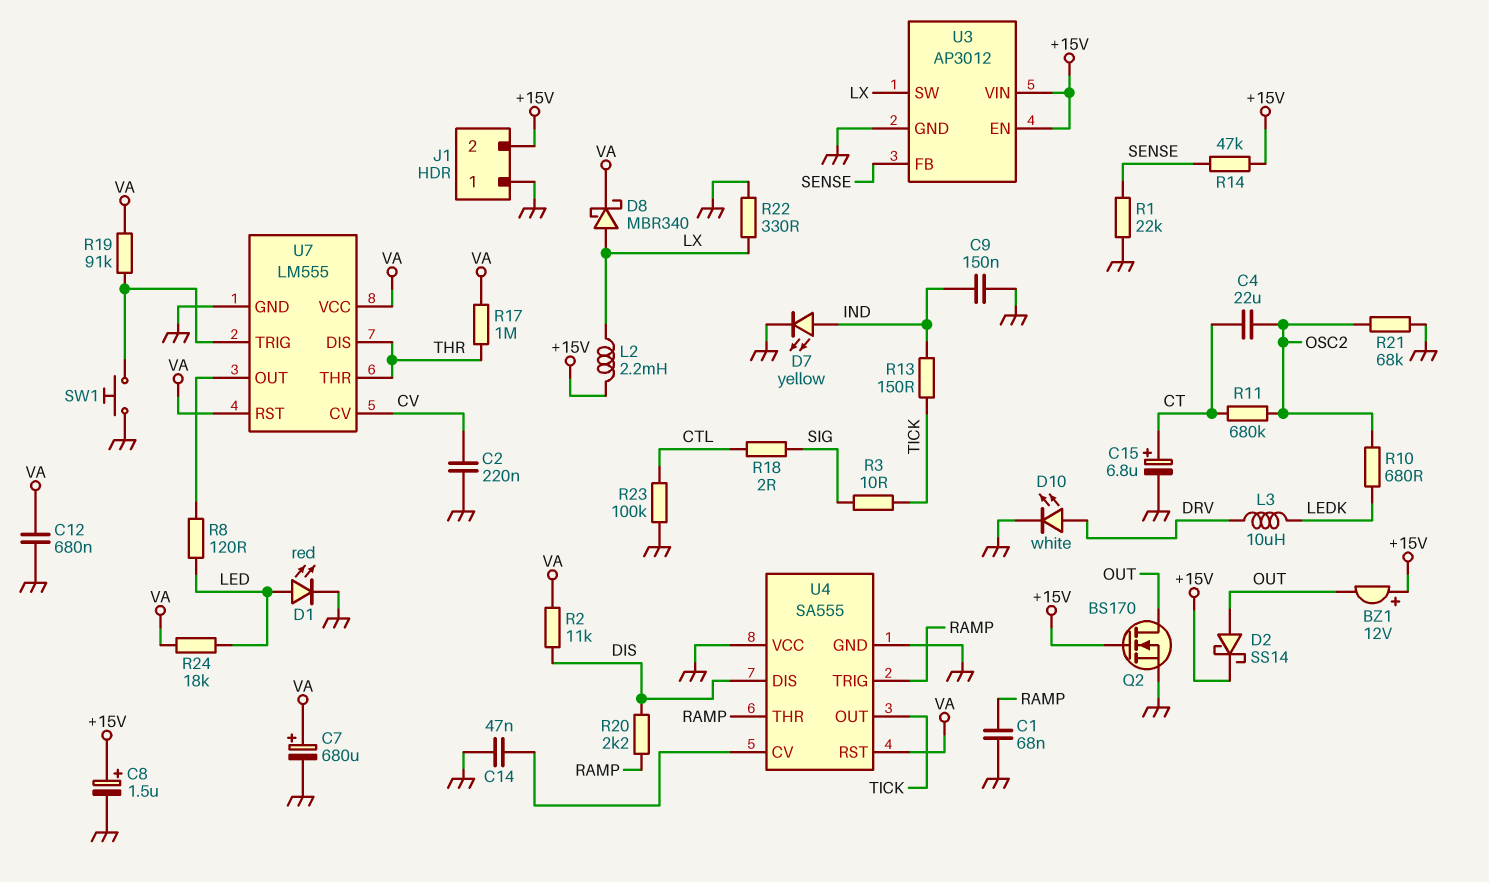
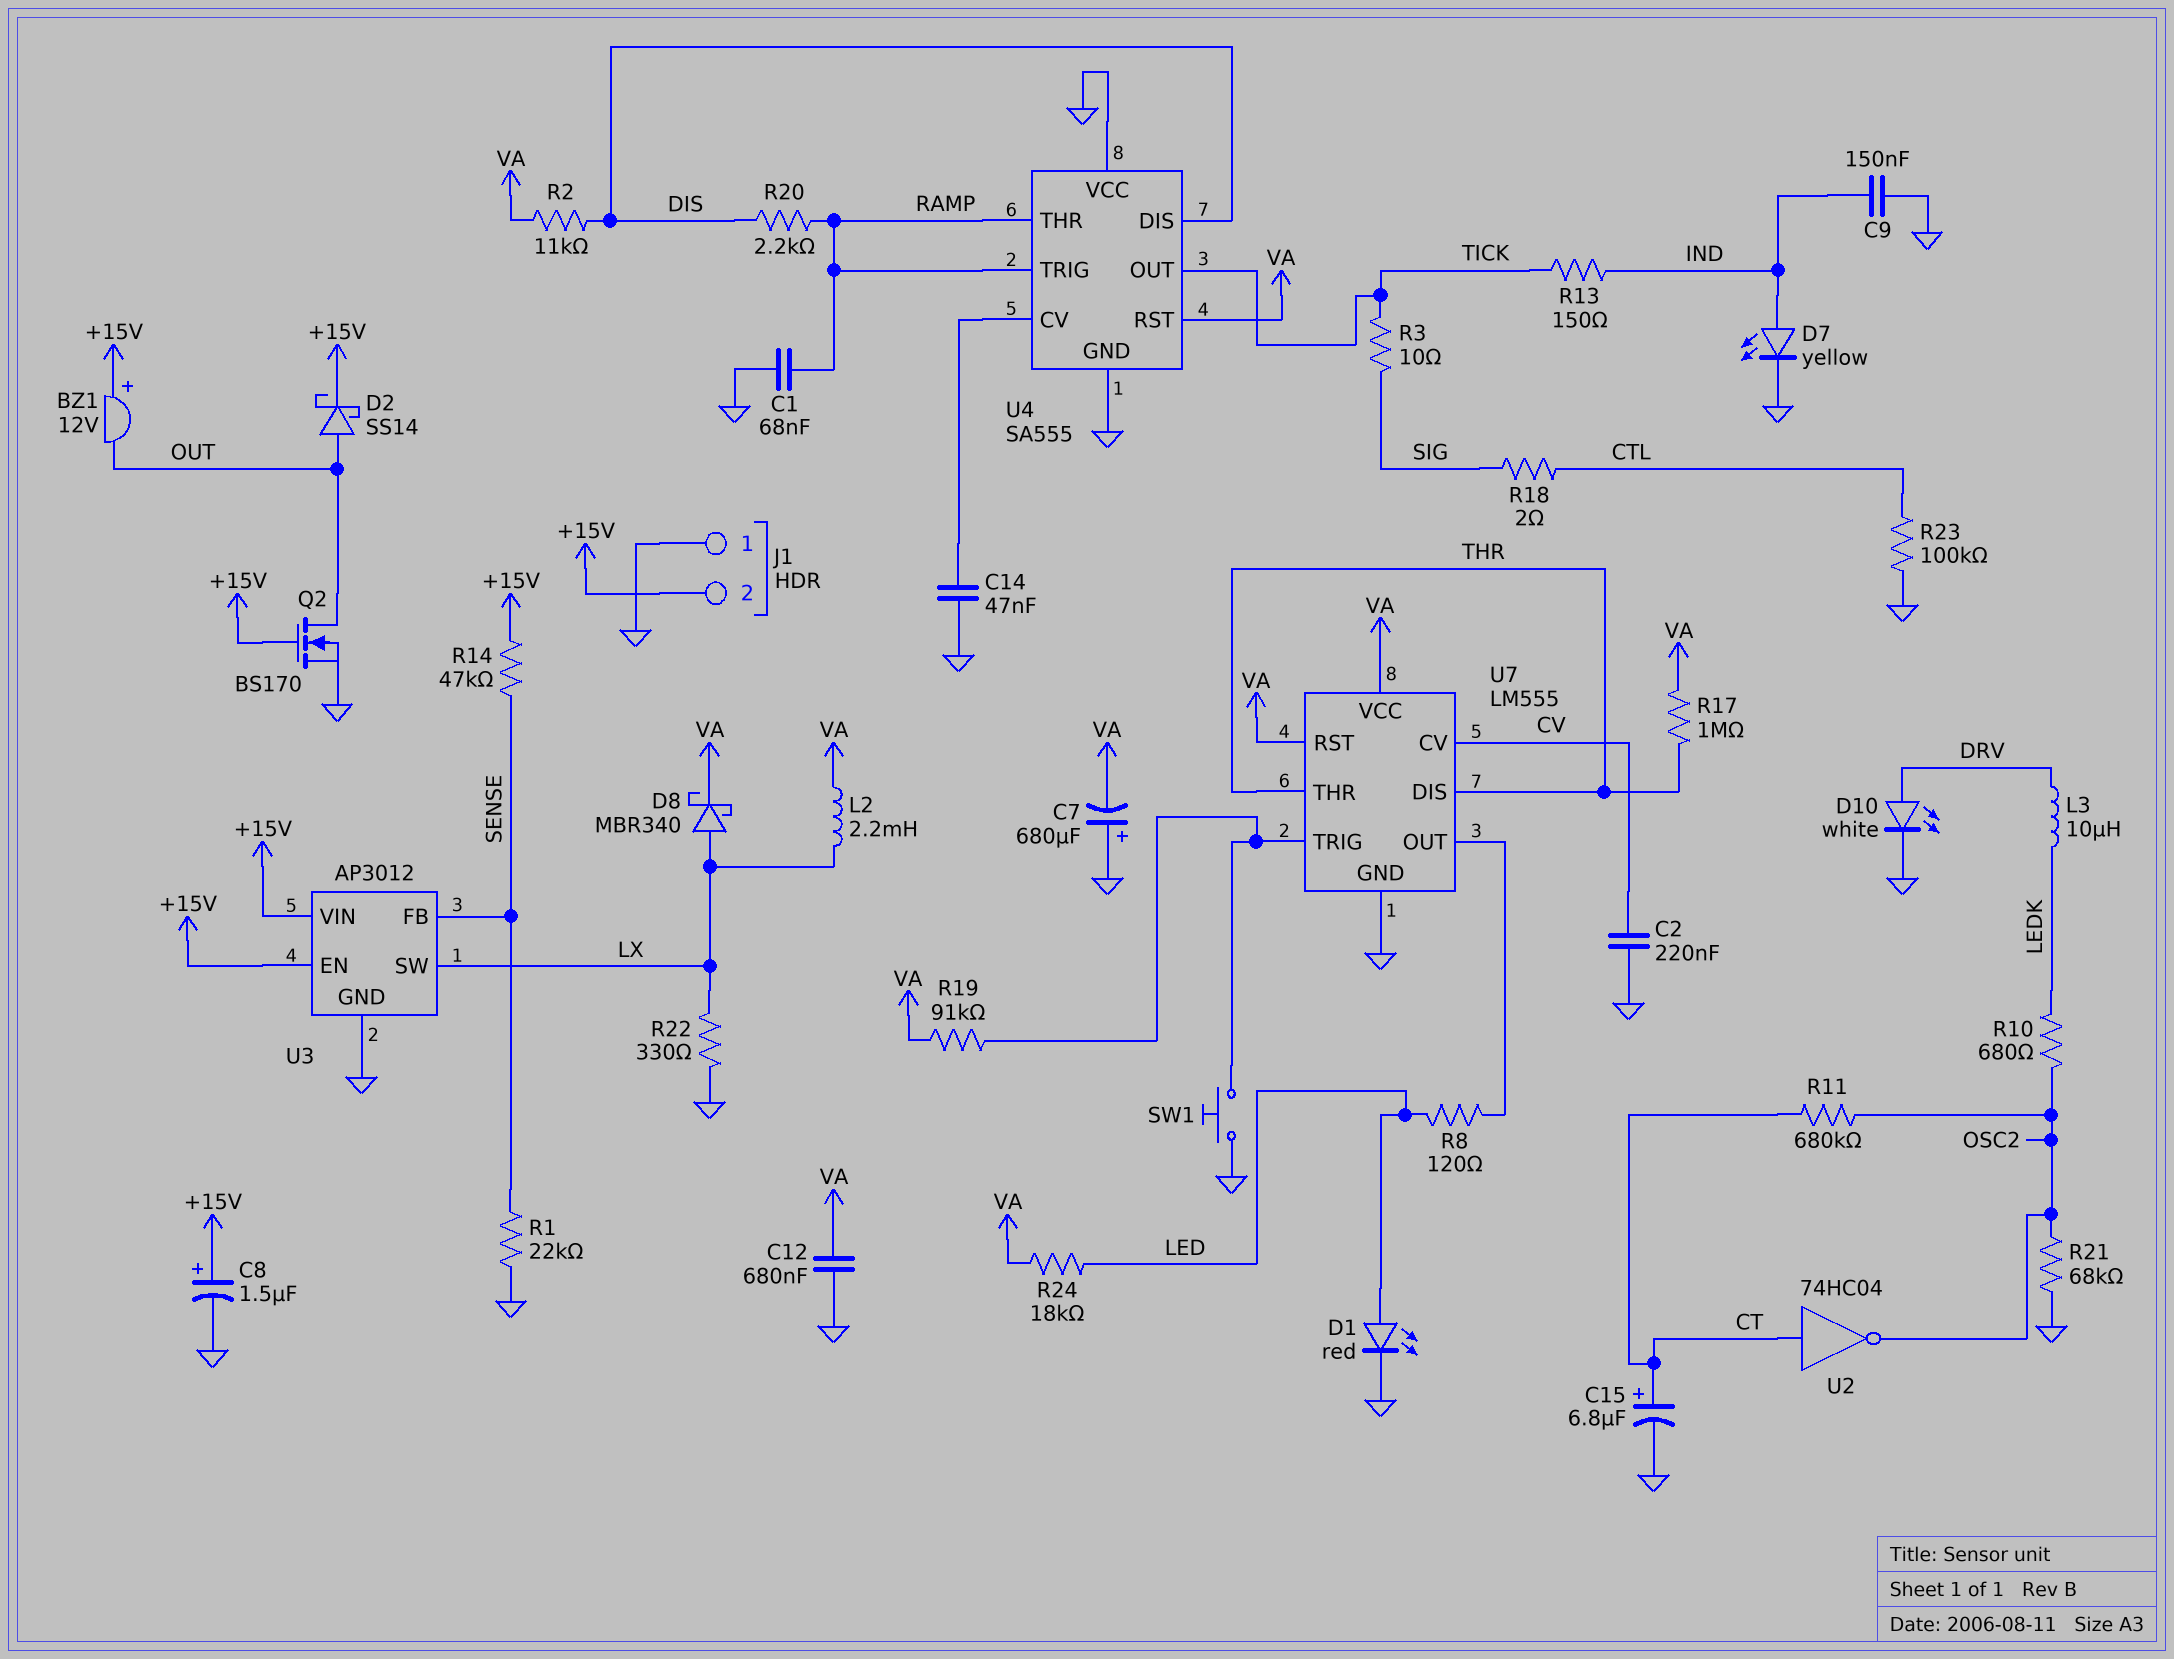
C4: 22uF (CT, OSC2) -> none
C7: 680uF (plus VA, minus GND) -> 680uF (plus GND, minus VA)
L2: 2.2mH (+15V, LX) -> 2.2mH (LX, VA)
U2: none -> NOT 74HC04 (in CT, out OSC2)

